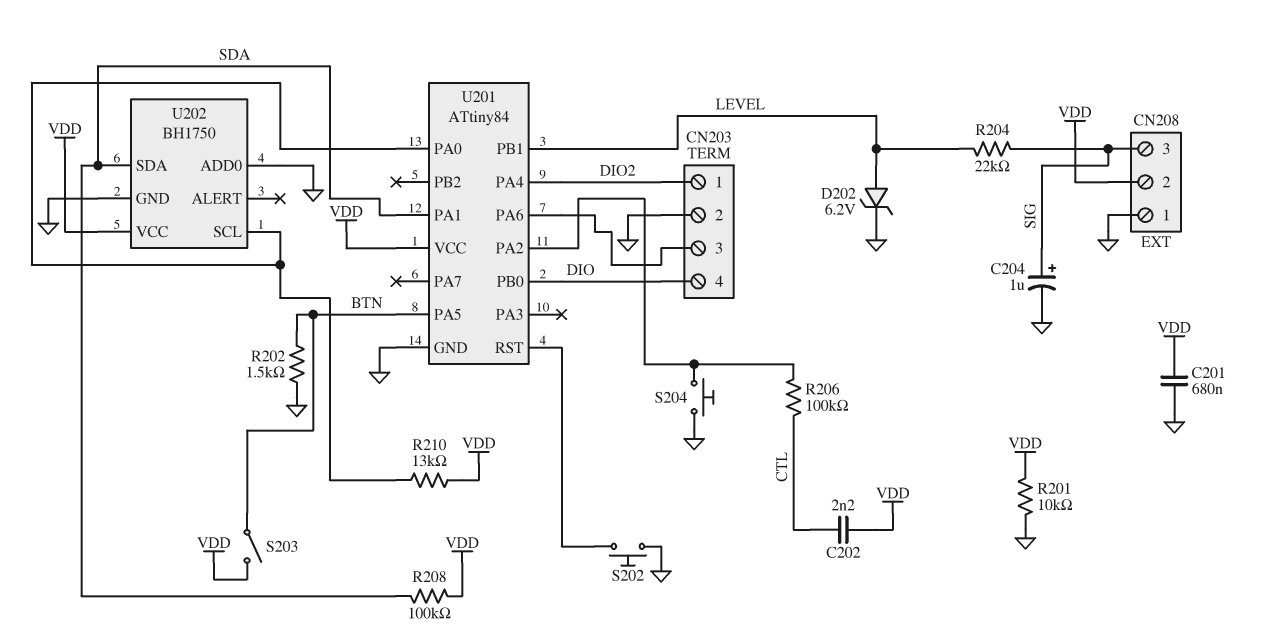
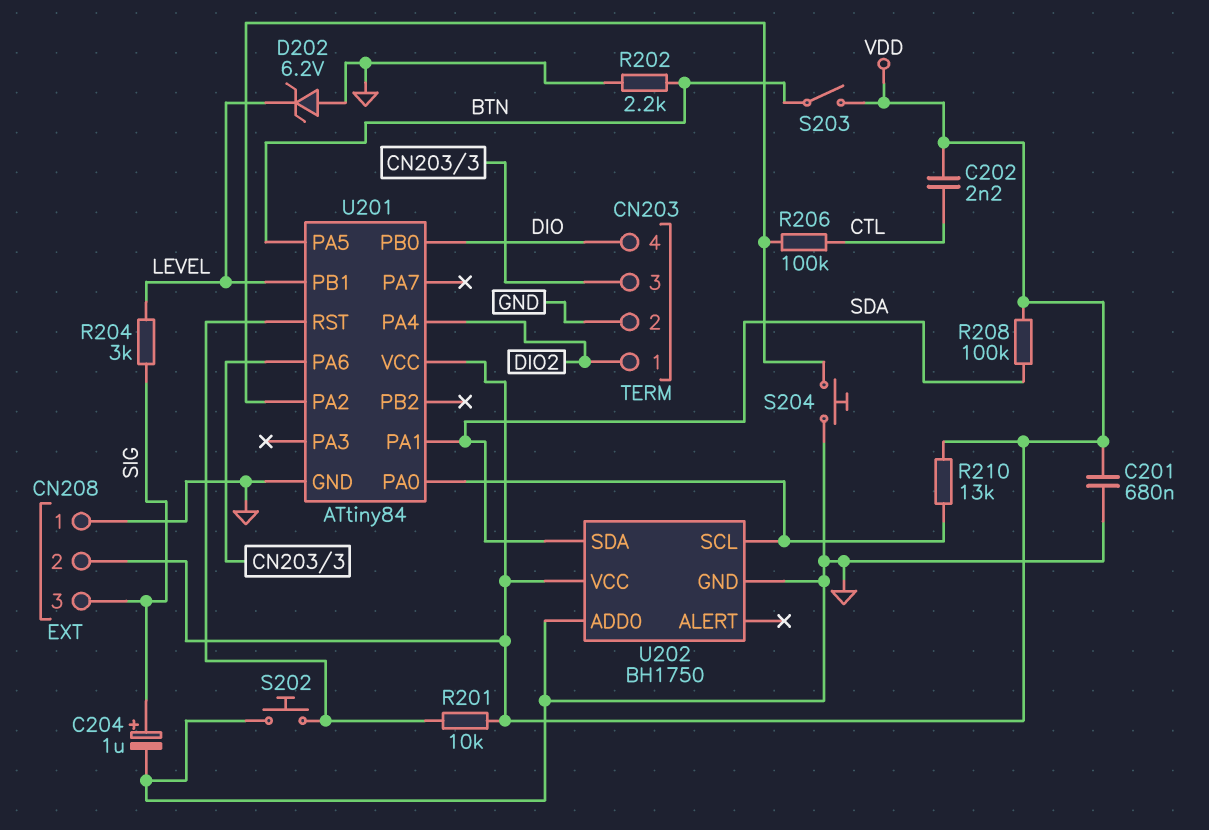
D202: zener 6.2V (A LEVEL, K GND) -> zener 6.2V (A GND, K LEVEL)
R201: 10k (GND, VDD) -> 10k (U201/RST, VDD)
R202: 1.5k (BTN, GND) -> 2.2k (BTN, GND)
R204: 22k (LEVEL, SIG) -> 3k (LEVEL, SIG)

